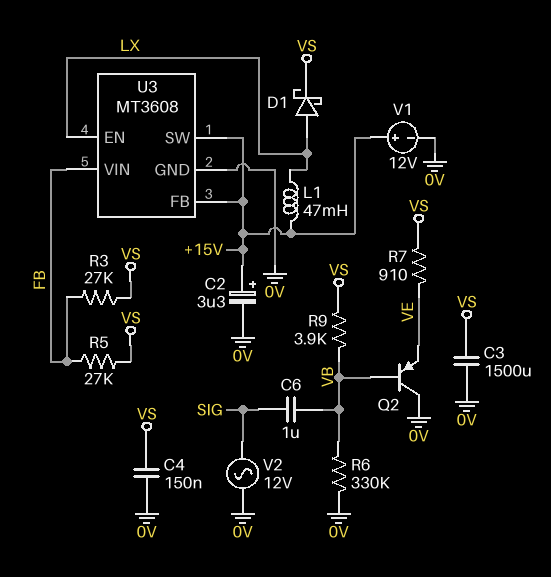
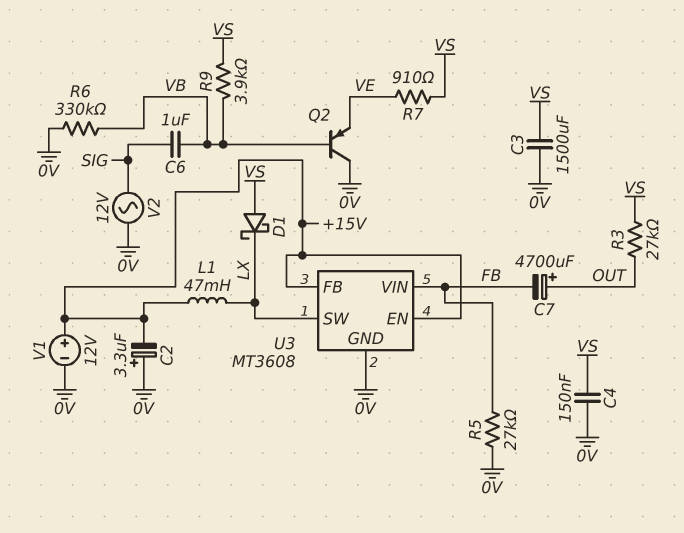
C2: 3.3uF (plus +15V, minus 0V) -> 3.3uF (plus 0V, minus +15V)
C7: none -> 4700uF (plus OUT, minus FB)
D1: schottky (A LX, K VS) -> schottky (A VS, K LX)
R3: 27k (FB, VS) -> 27k (OUT, VS)
R5: 27k (FB, VS) -> 27k (0V, FB)
U3 pin EN: LX -> +15V
U3 pin SW: +15V -> LX

